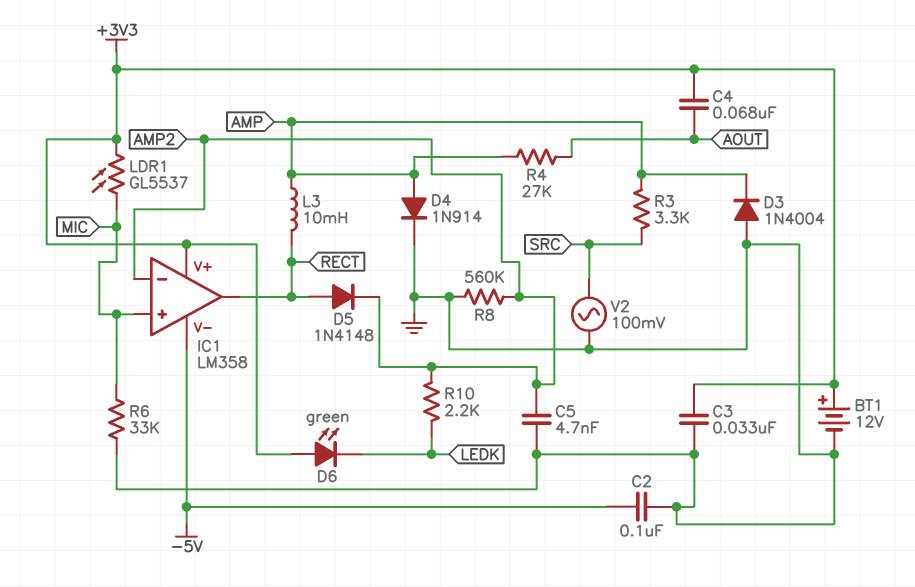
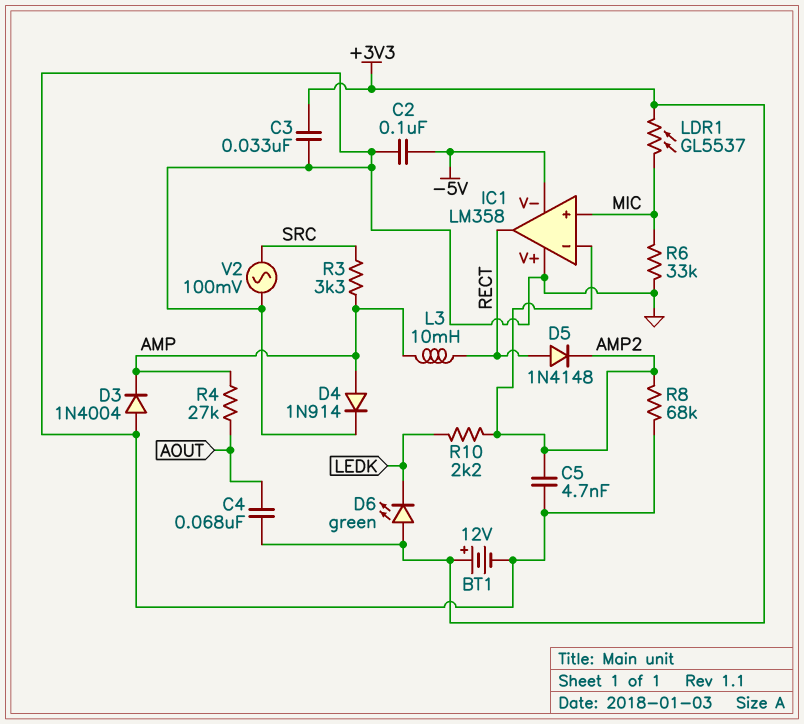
IC1 pin V+: +3V3 -> GND
R8: 560k (AMP2, GND) -> 68k (AMP2, GND)

